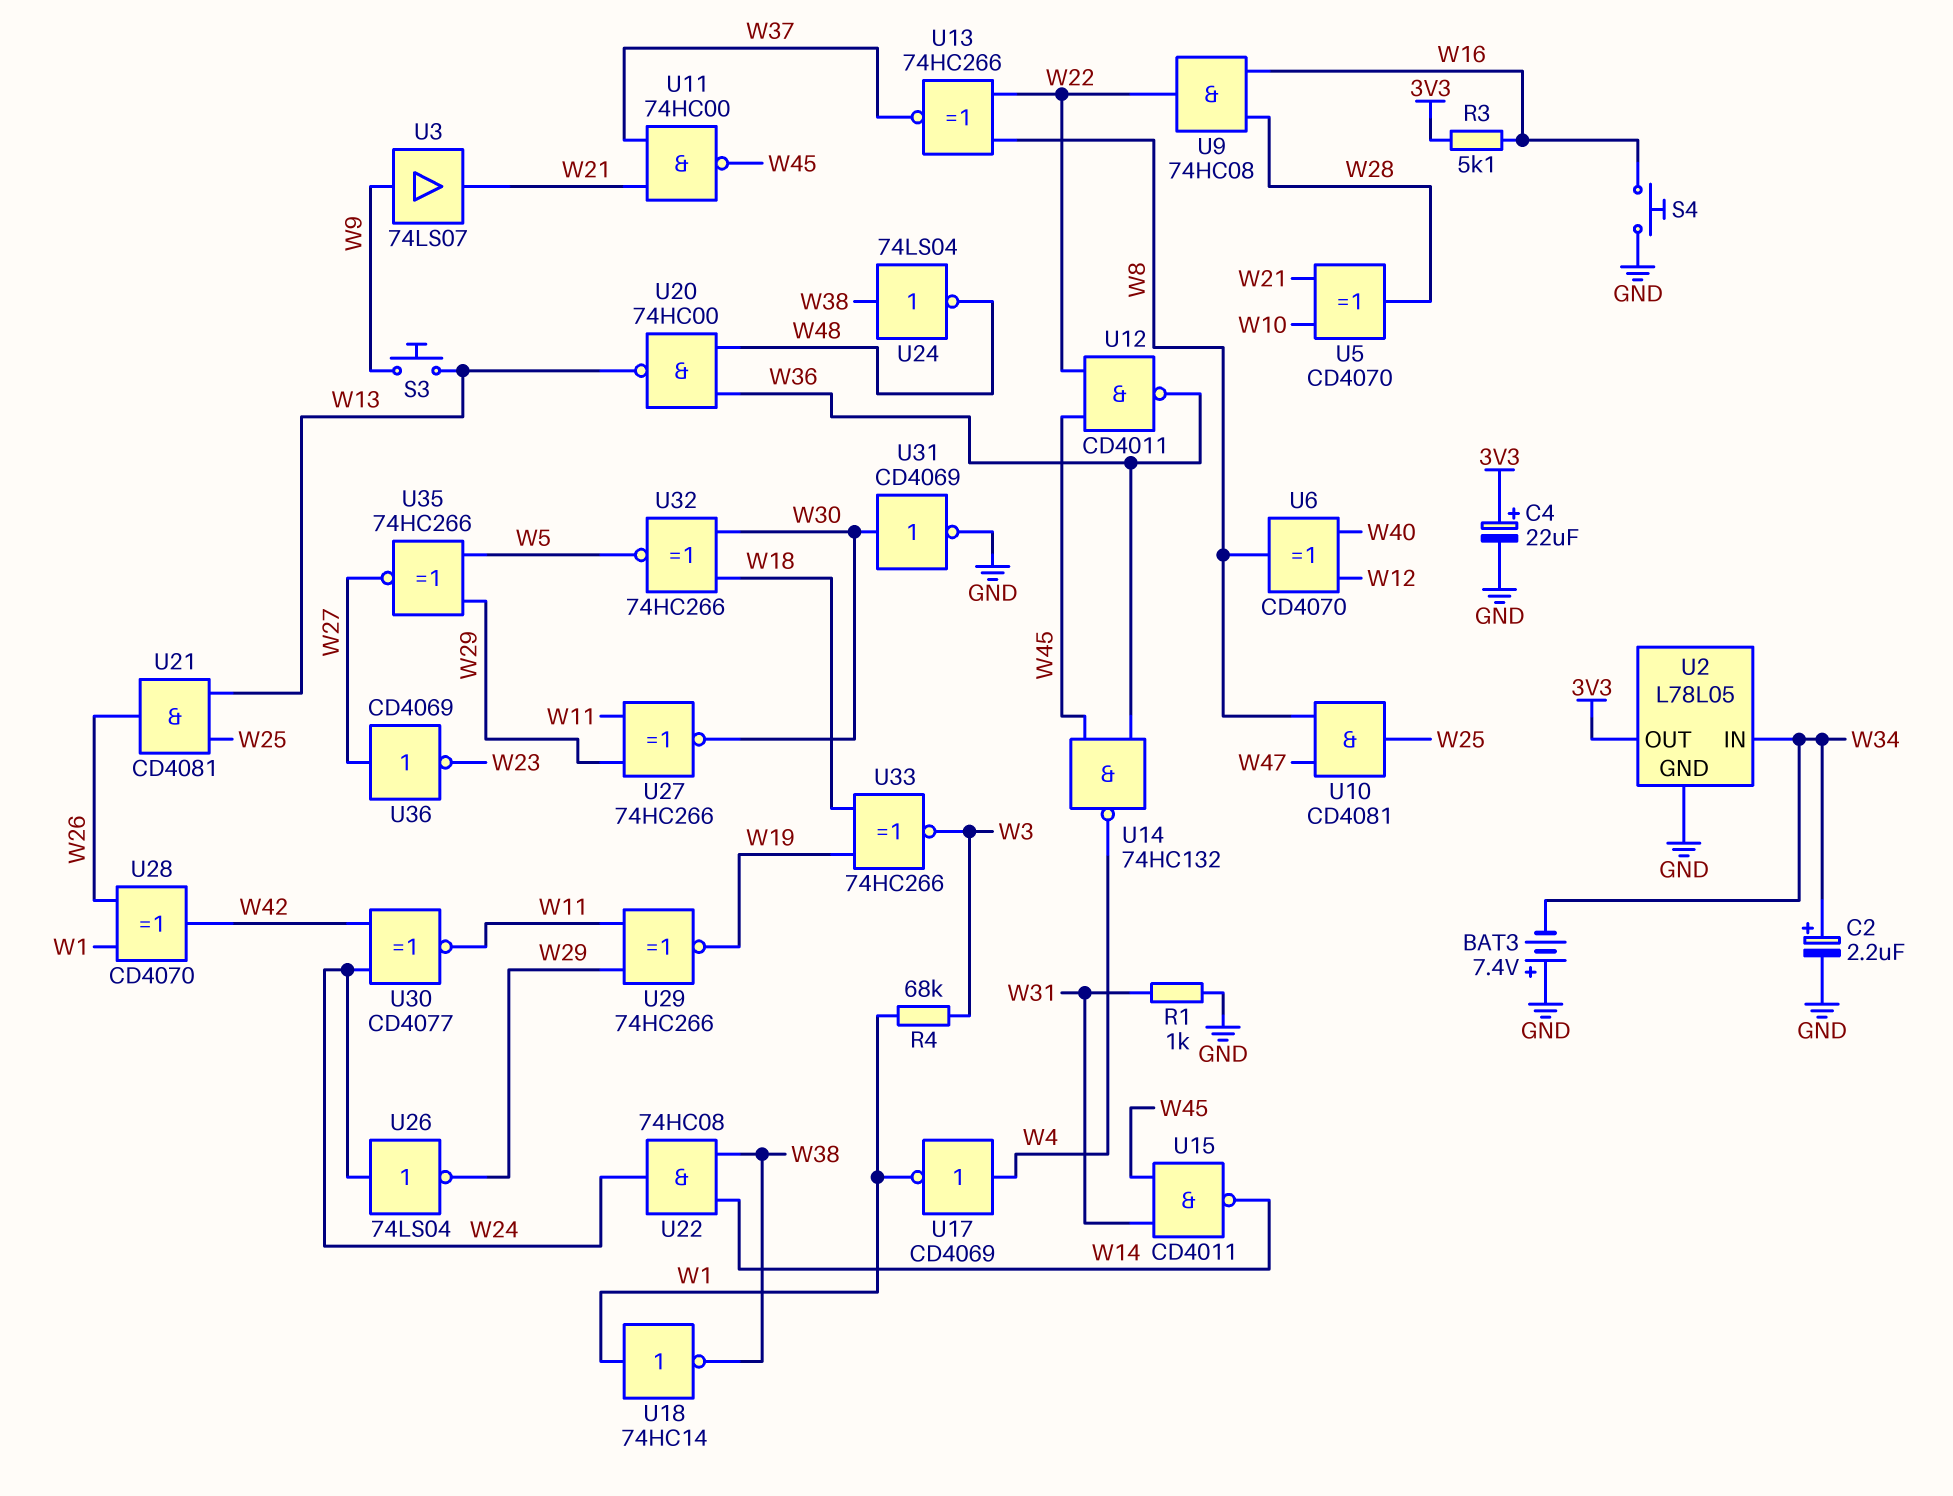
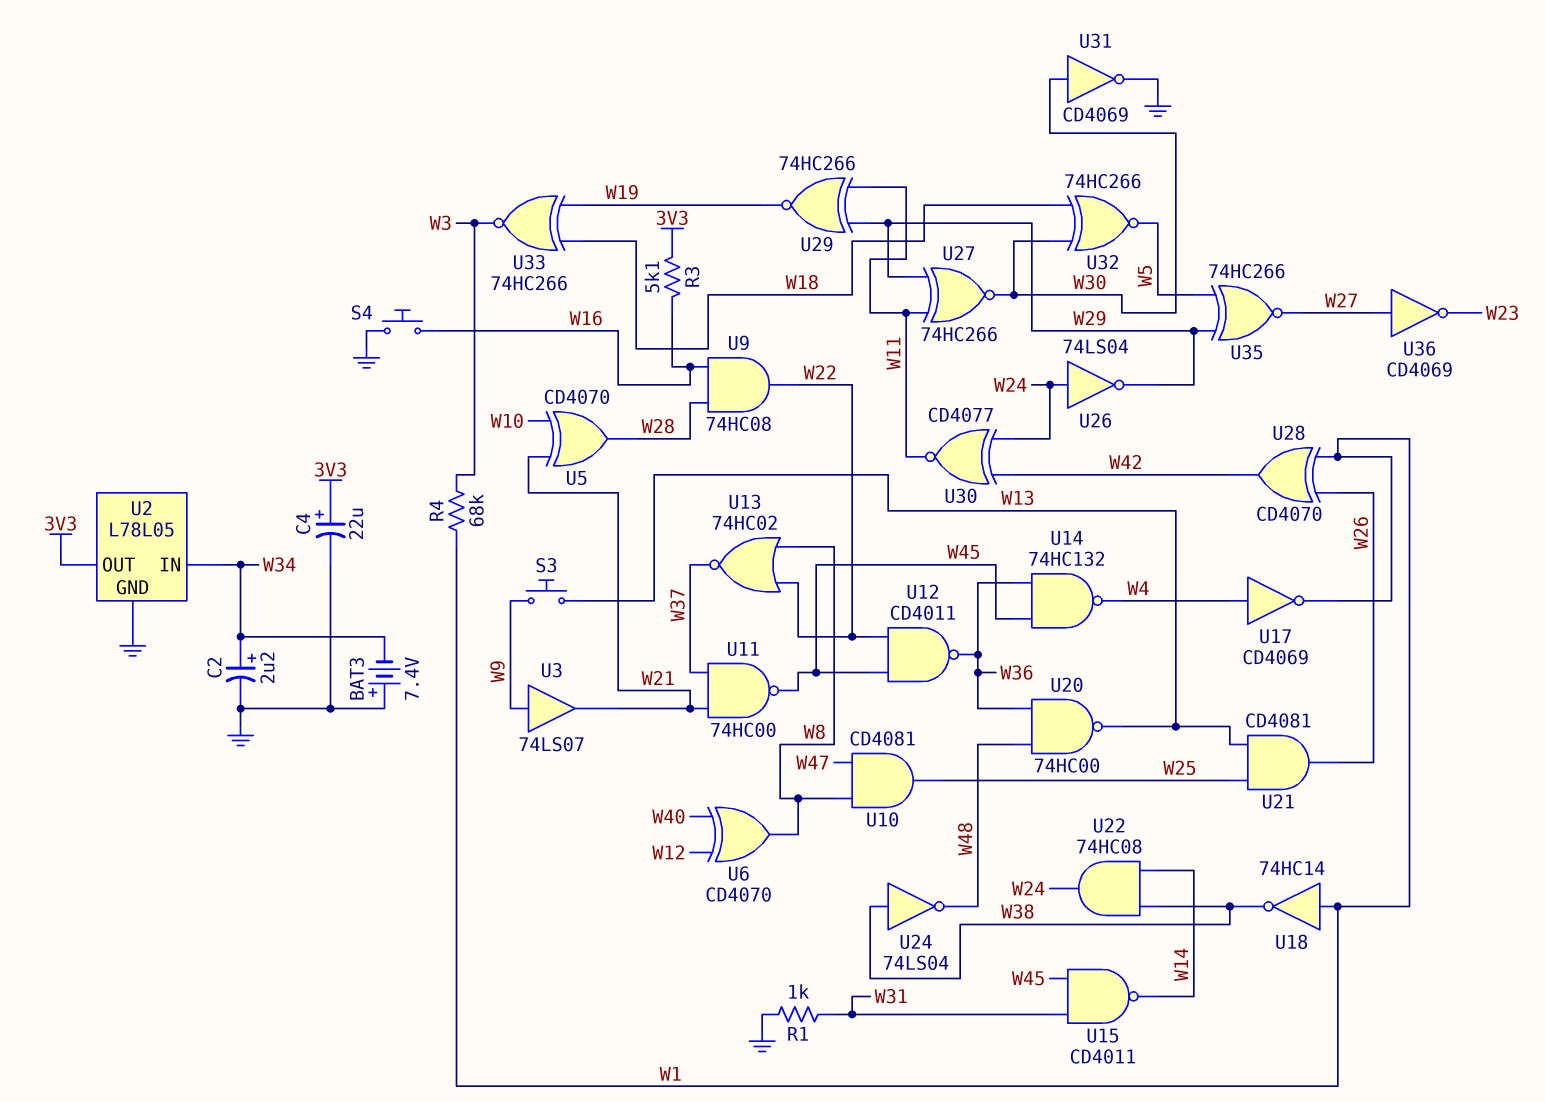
U13: XNOR 74HC266 (in W8, in W22, out W37) -> NOR 74HC02 (in W8, in W22, out W37)

